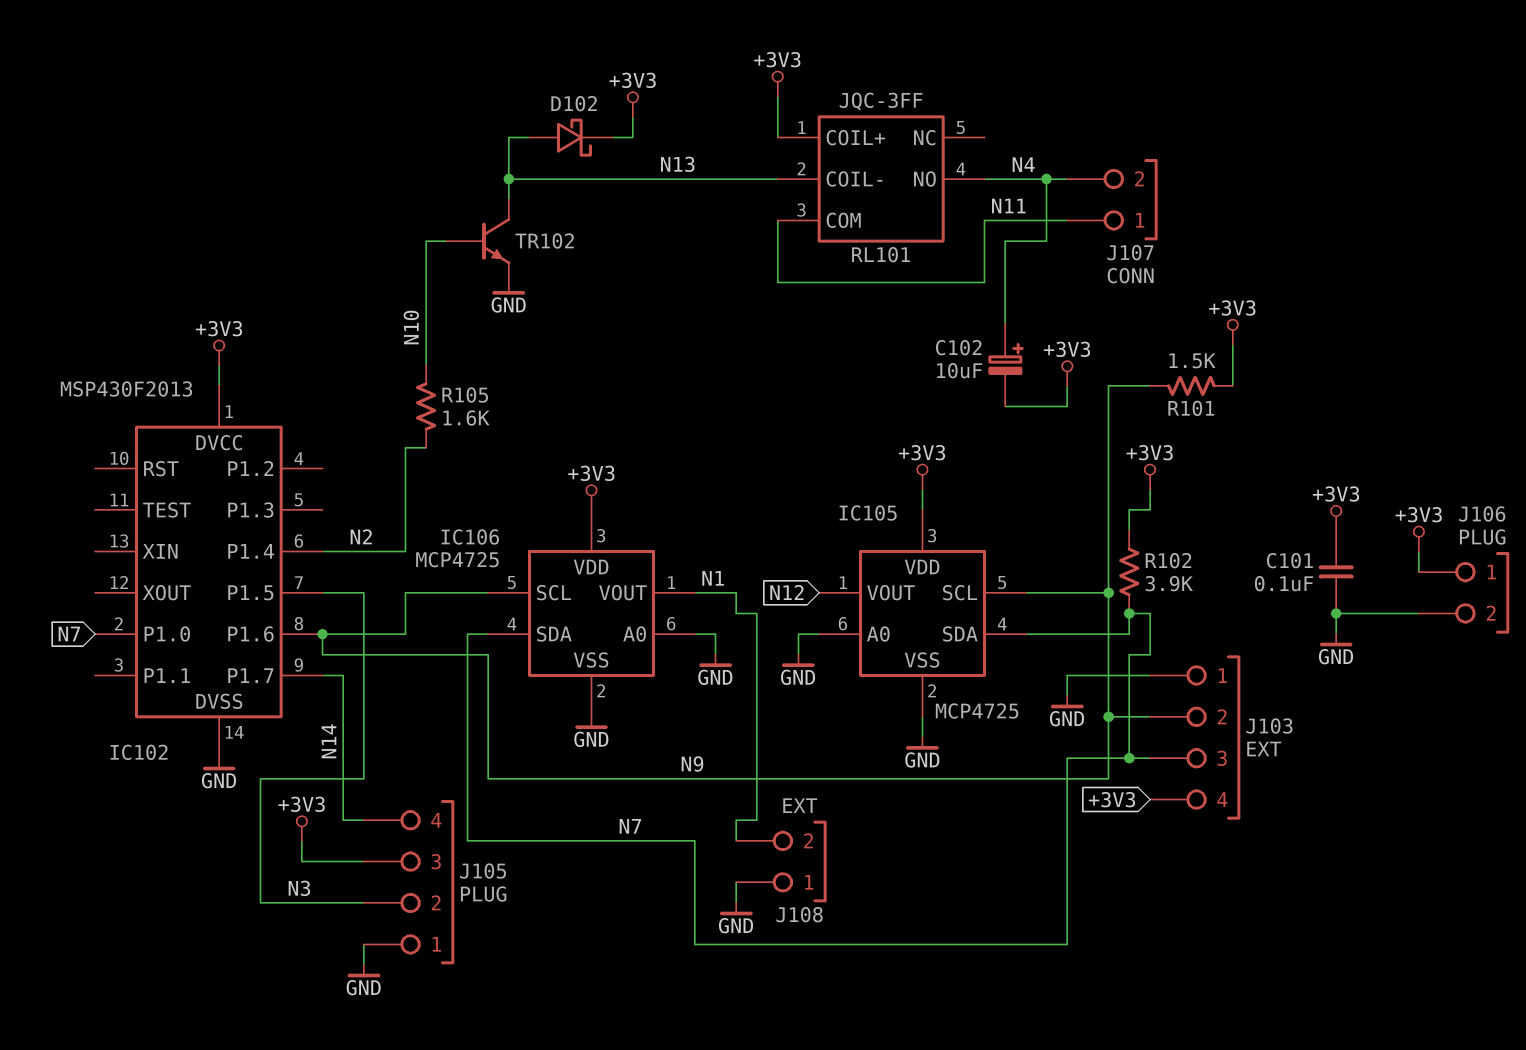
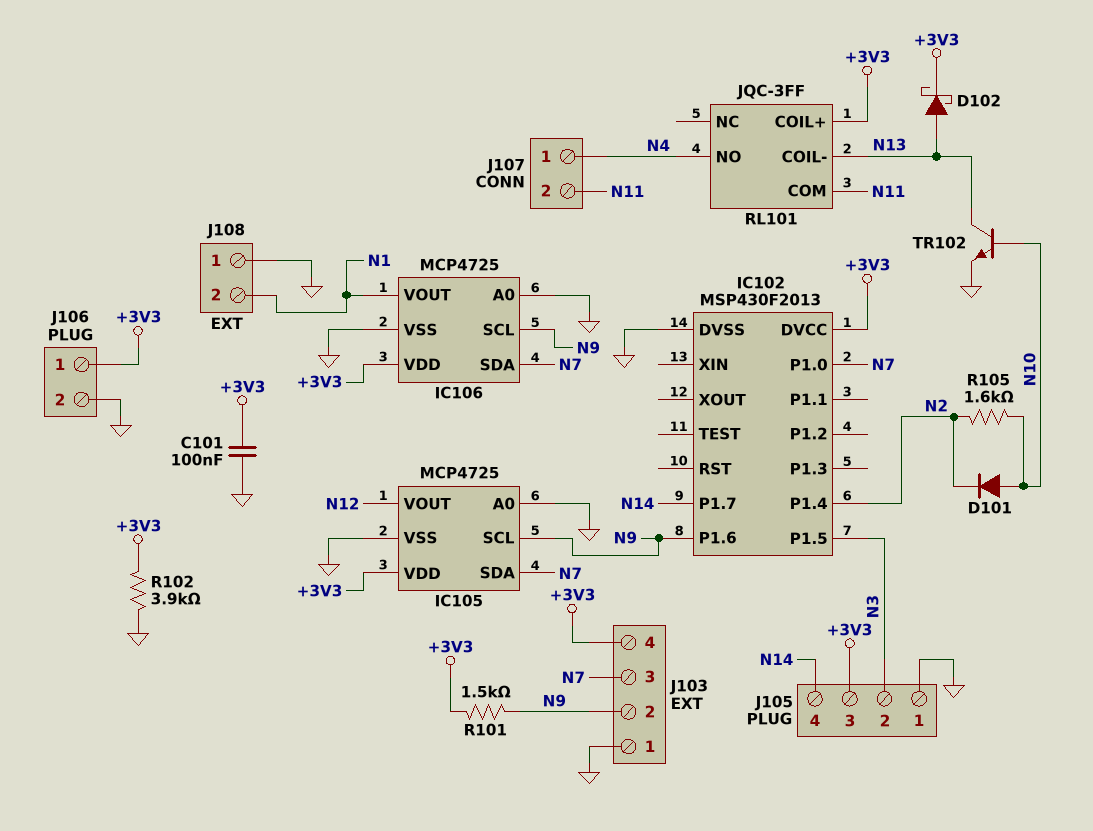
C102: 10uF (plus N4, minus +3V3) -> none
D101: none -> diode (A N10, K N2)
J107 pin 1: N11 -> N4
J107 pin 2: N4 -> N11
R102: 3.9k (+3V3, N7) -> 3.9k (+3V3, GND)

